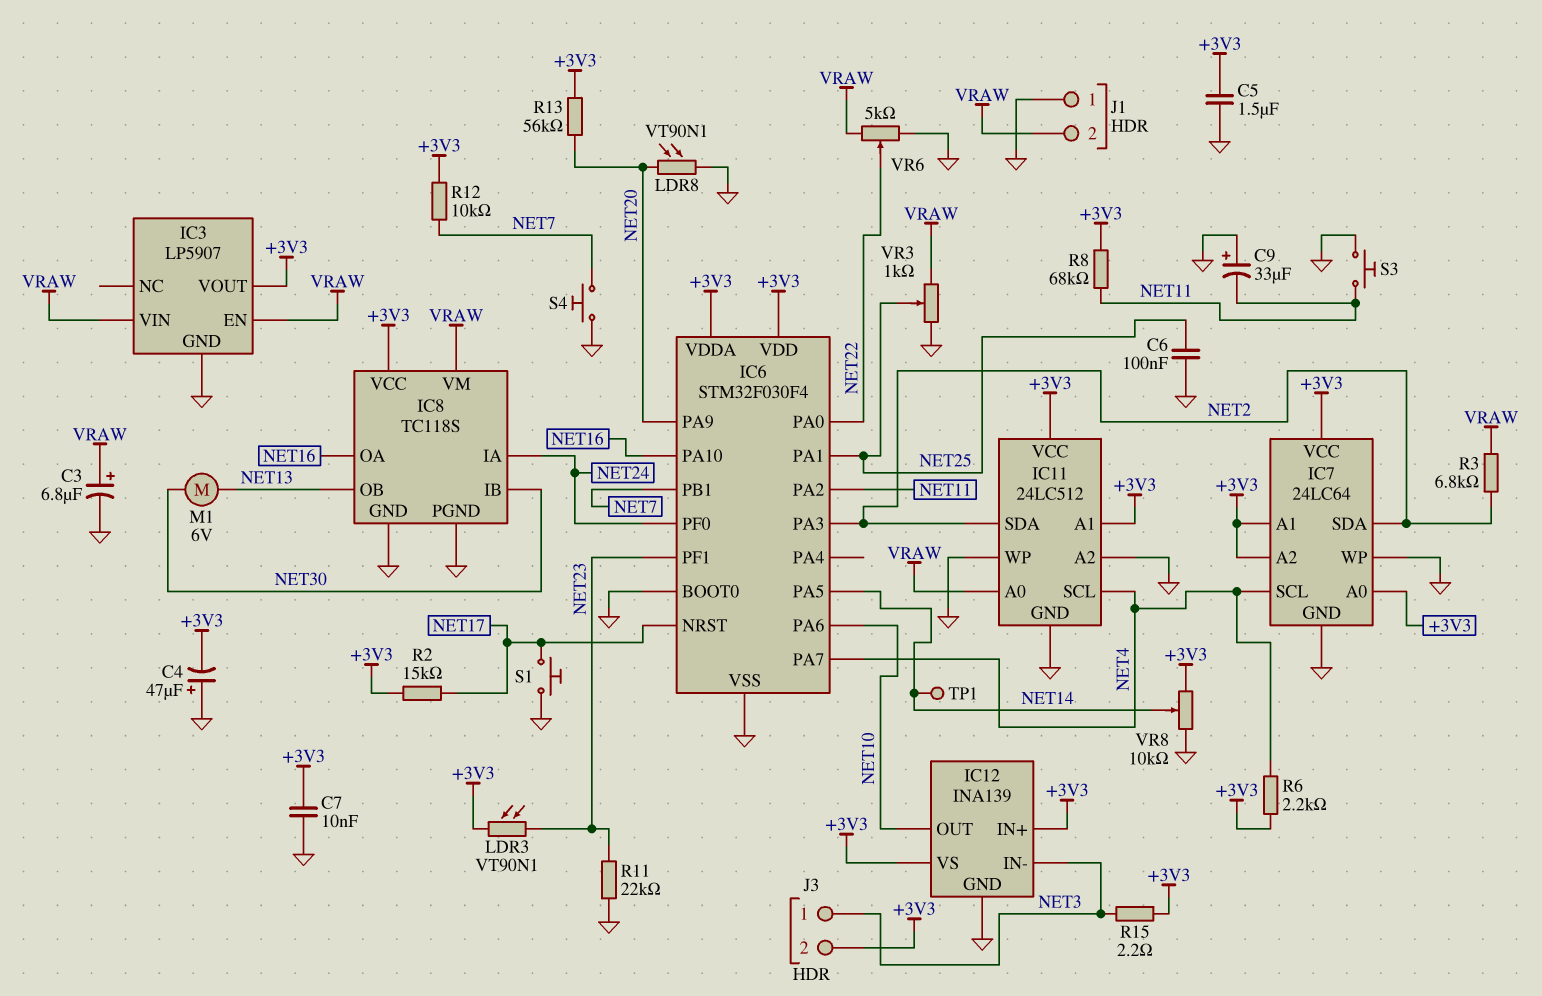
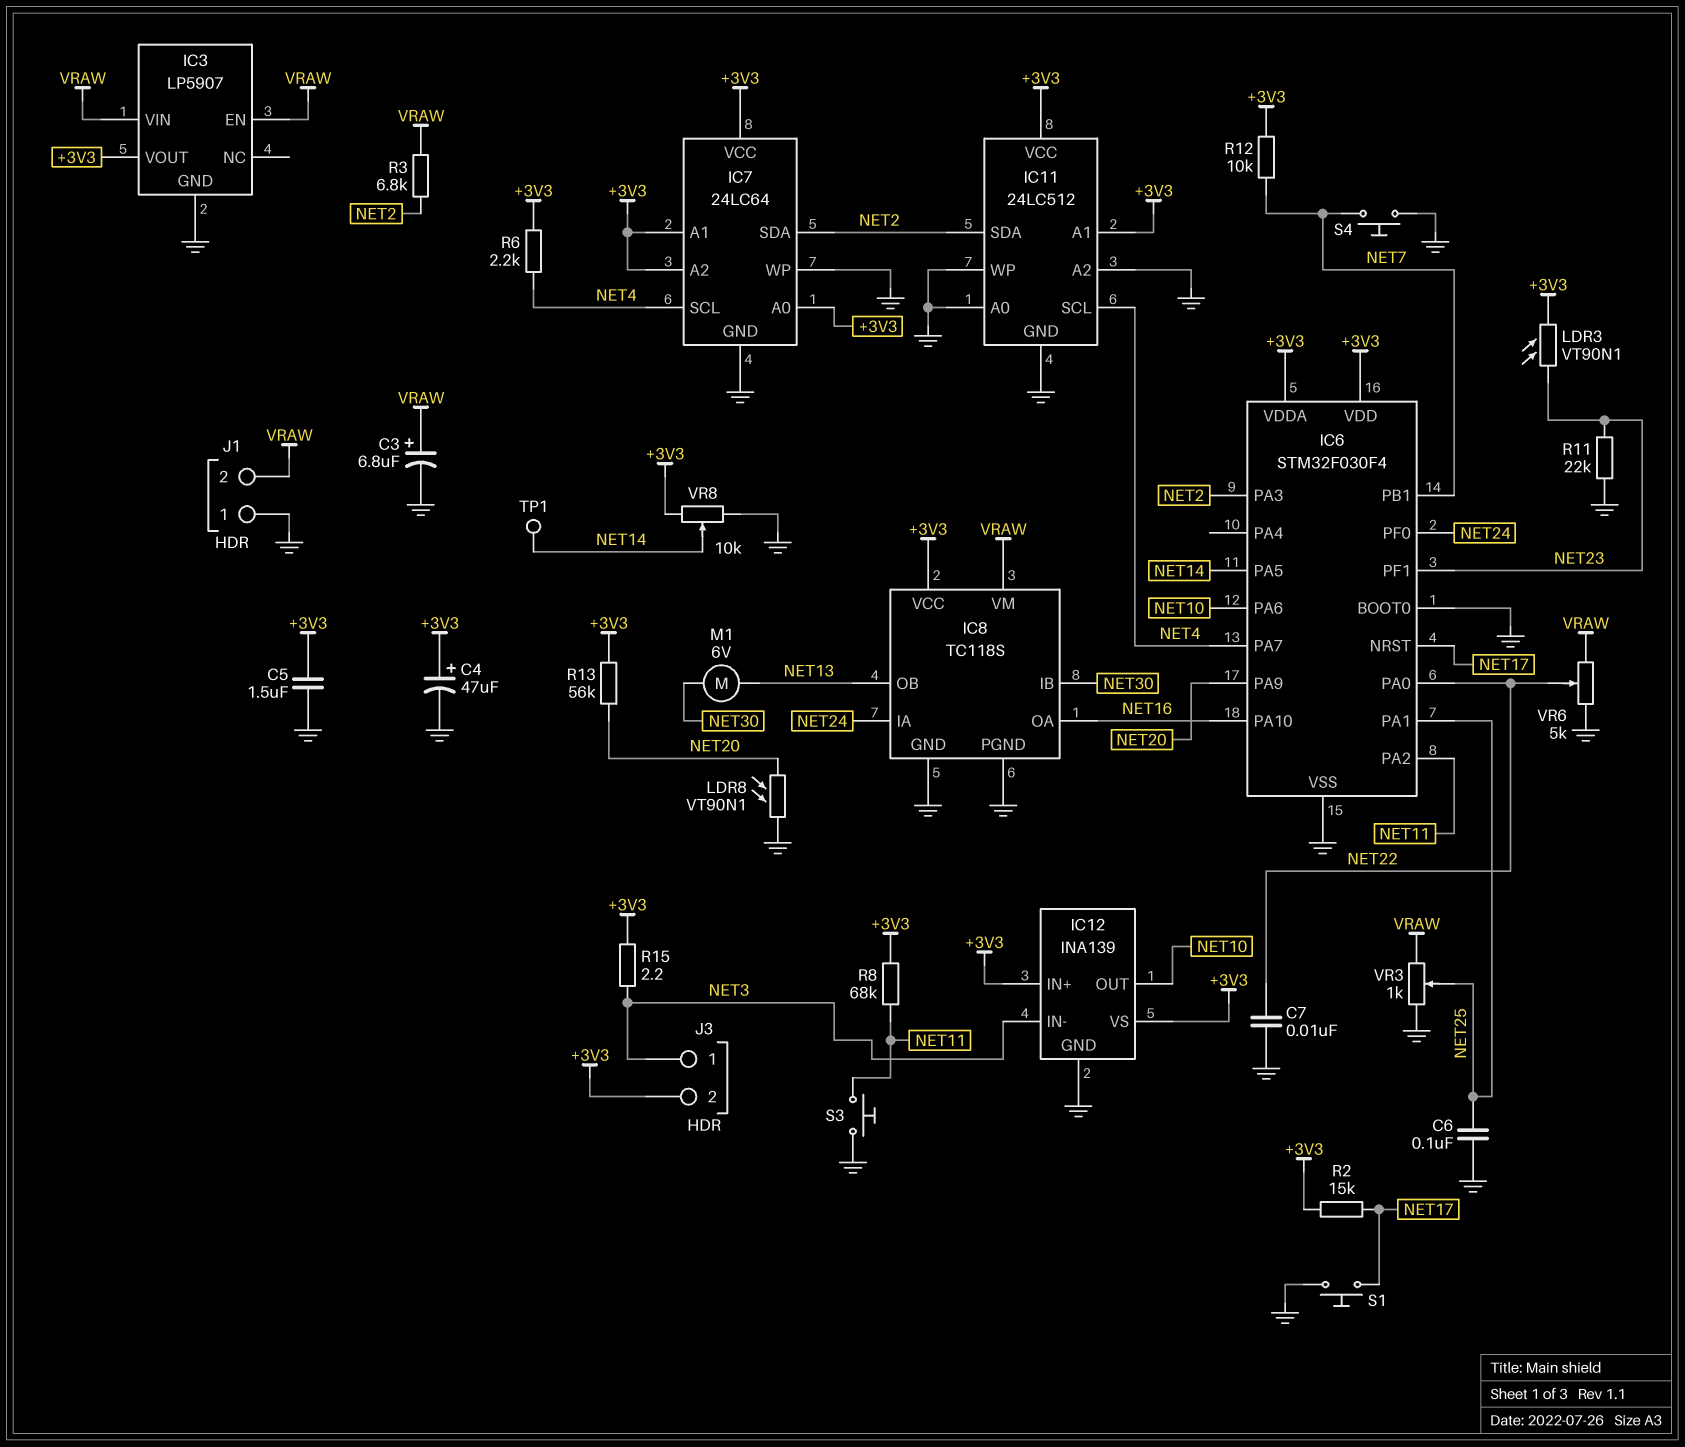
C4: 47uF (plus GND, minus +3V3) -> 47uF (plus +3V3, minus GND)
C7: 10nF (+3V3, GND) -> 10nF (GND, NET22)
C9: 33uF (plus GND, minus NET11) -> none
IC11 pin A0: VRAW -> GND

